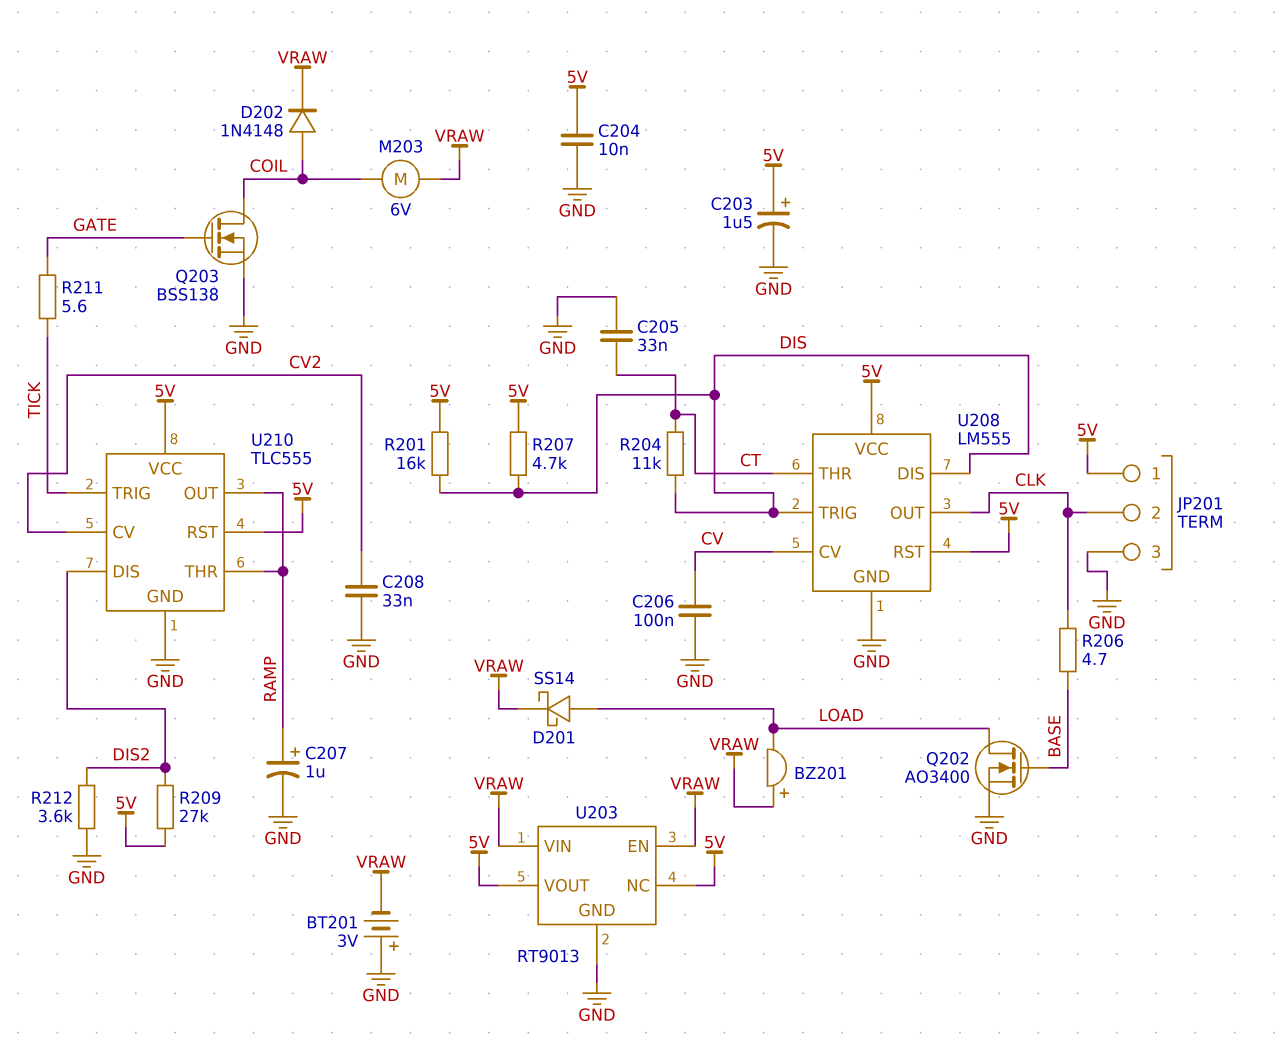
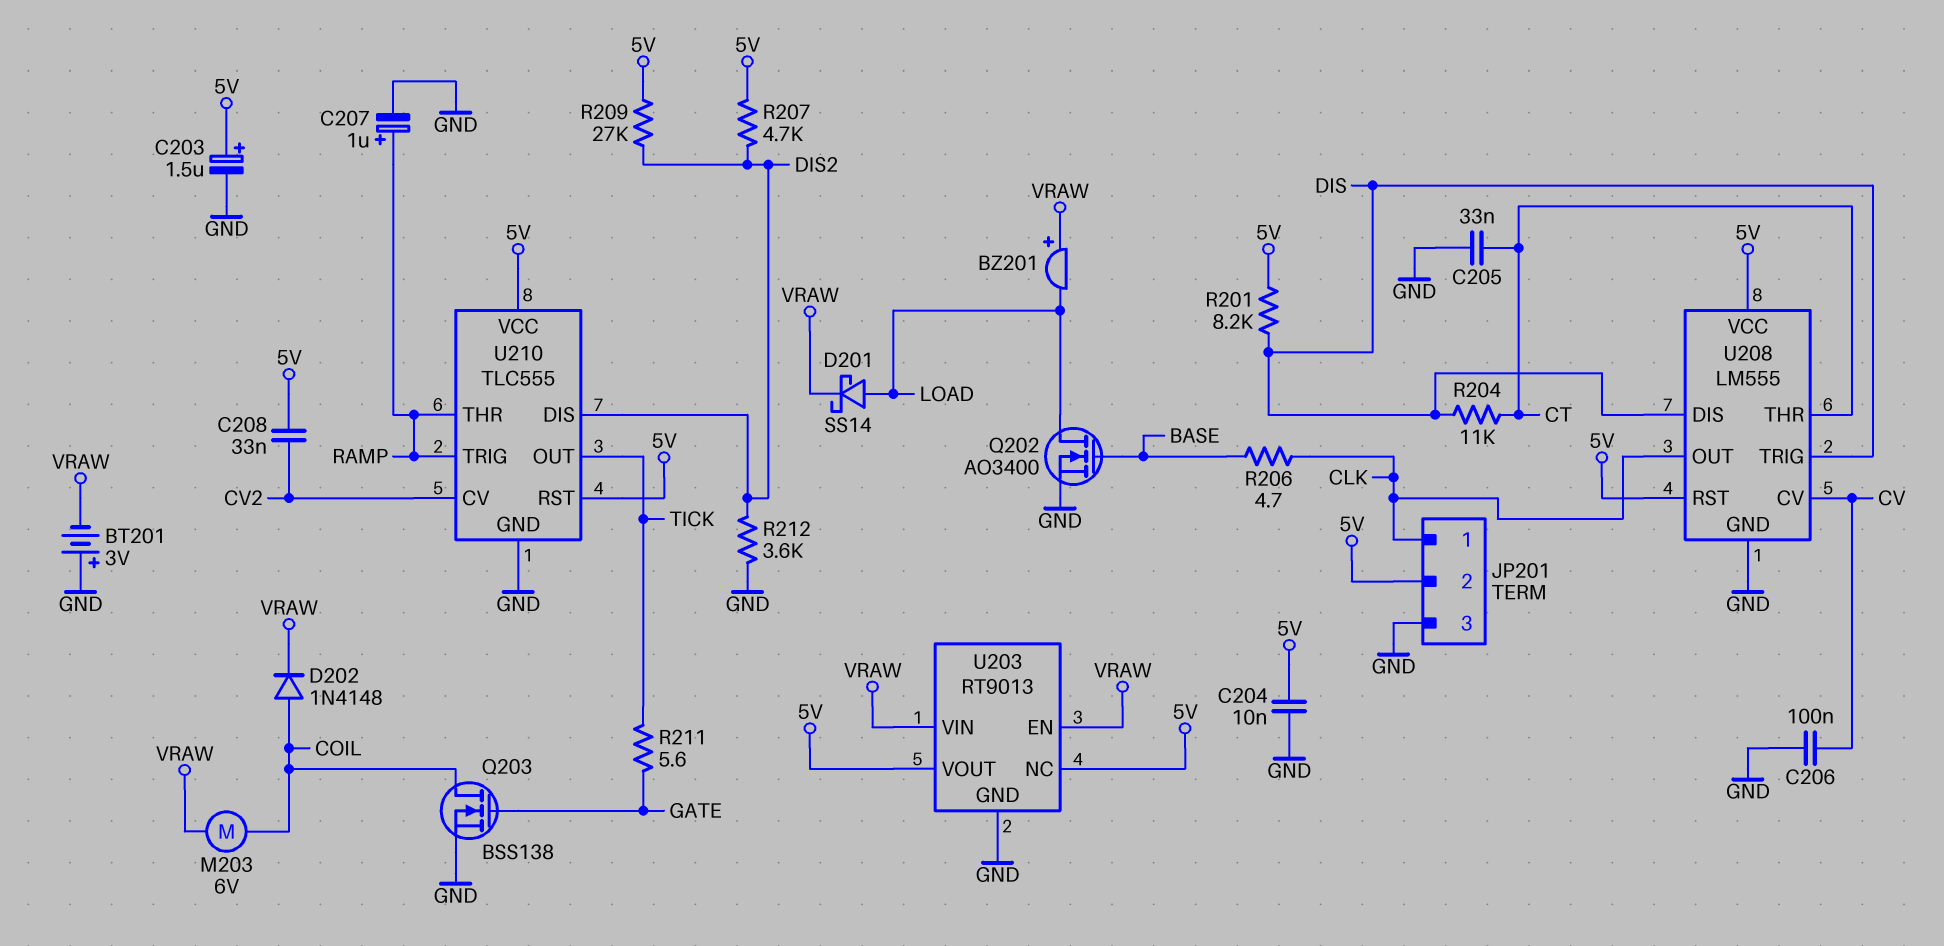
C208: 33nF (CV2, GND) -> 33nF (5V, CV2)
JP201 pin 1: 5V -> CLK
JP201 pin 2: CLK -> 5V
R201: 16k (5V, DIS) -> 8.2k (5V, DIS)
R207: 4.7k (5V, DIS) -> 4.7k (5V, DIS2)
U210 pin OUT: RAMP -> TICK
U210 pin TRIG: TICK -> RAMP

